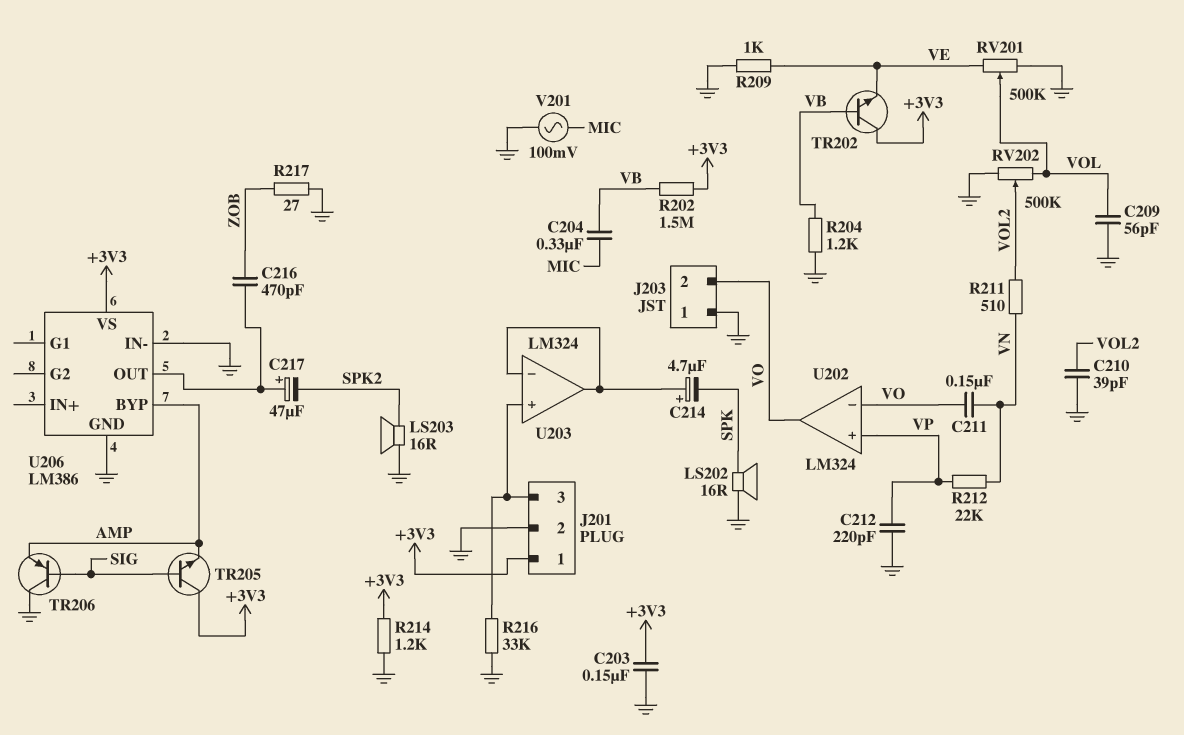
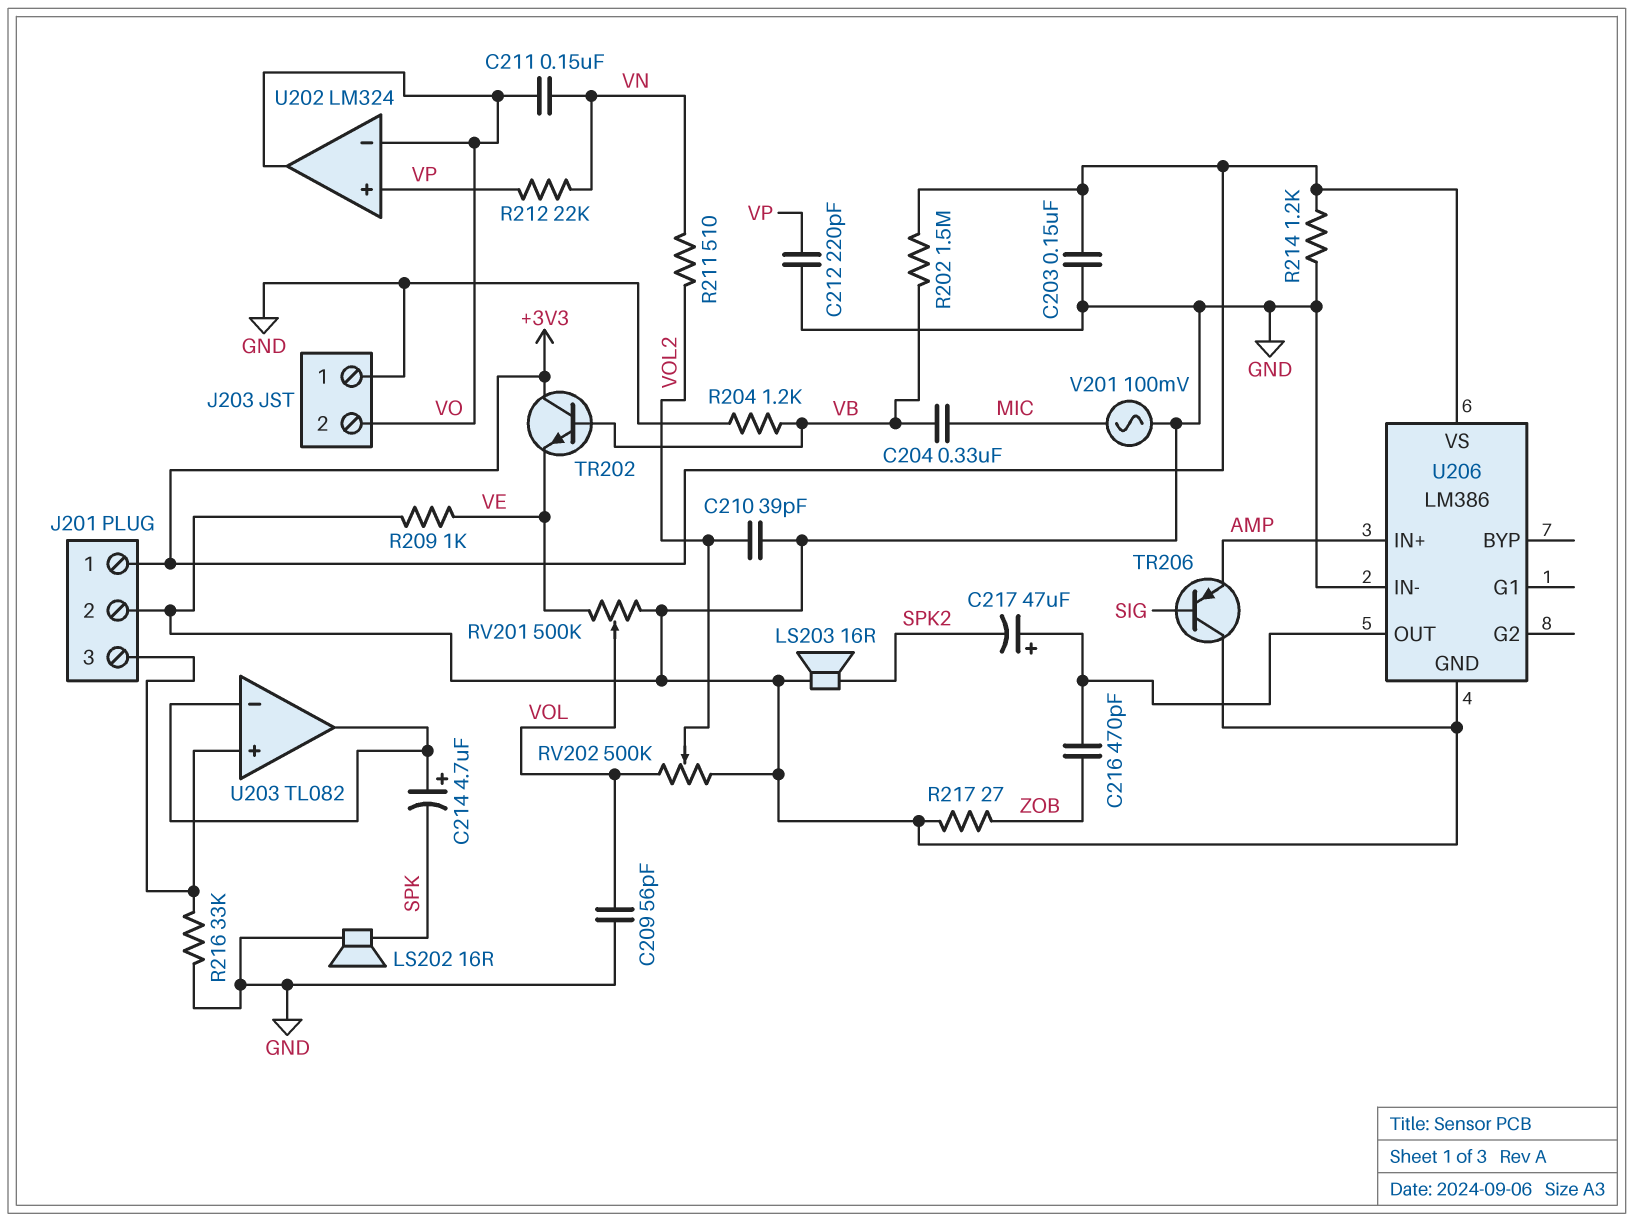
TR205: NPN (B SIG, C +3V3, E AMP) -> none
U203: LM324 -> TL082
U206 pin BYP: AMP -> none
U206 pin IN+: none -> AMP

